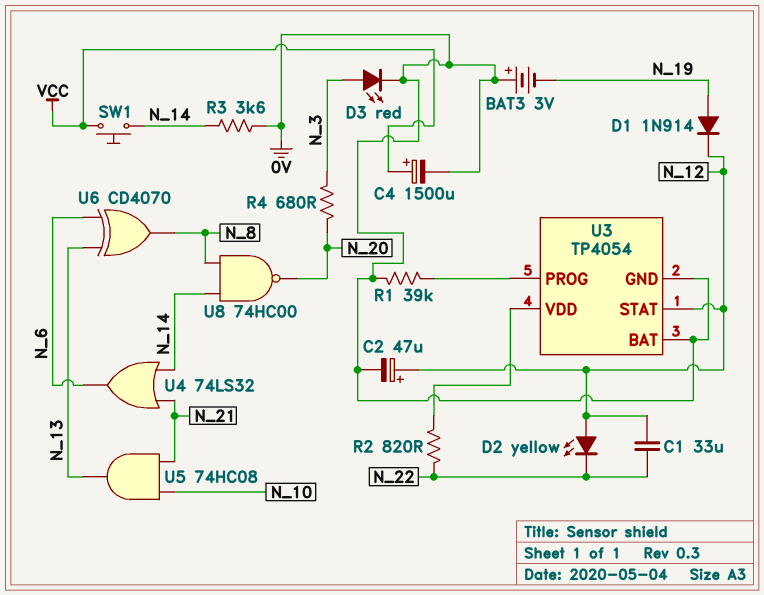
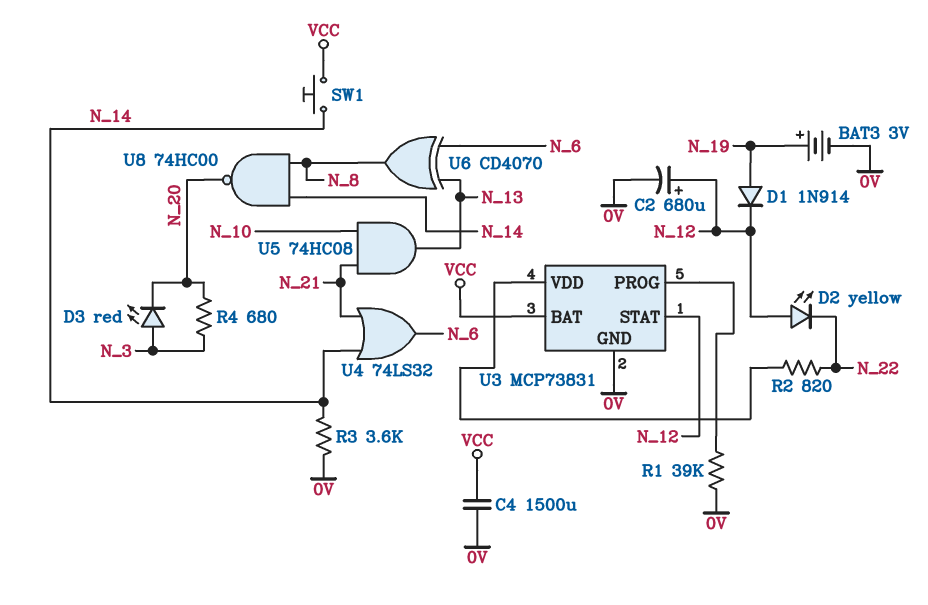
BAT3: 3V (plus 0V, minus N_19) -> 3V (plus N_19, minus 0V)
C1: 33uF (N_12, N_22) -> none
C2: 47uF (plus N_12, minus 0V) -> 680uF (plus N_12, minus 0V)
C4: 1500uF (plus VCC, minus 0V) -> 1500uF (0V, VCC)
D3: LED red (A N_3, K 0V) -> LED red (A N_3, K N_20)
U3: TP4054 -> MCP73831
U3 pin BAT: 0V -> VCC

